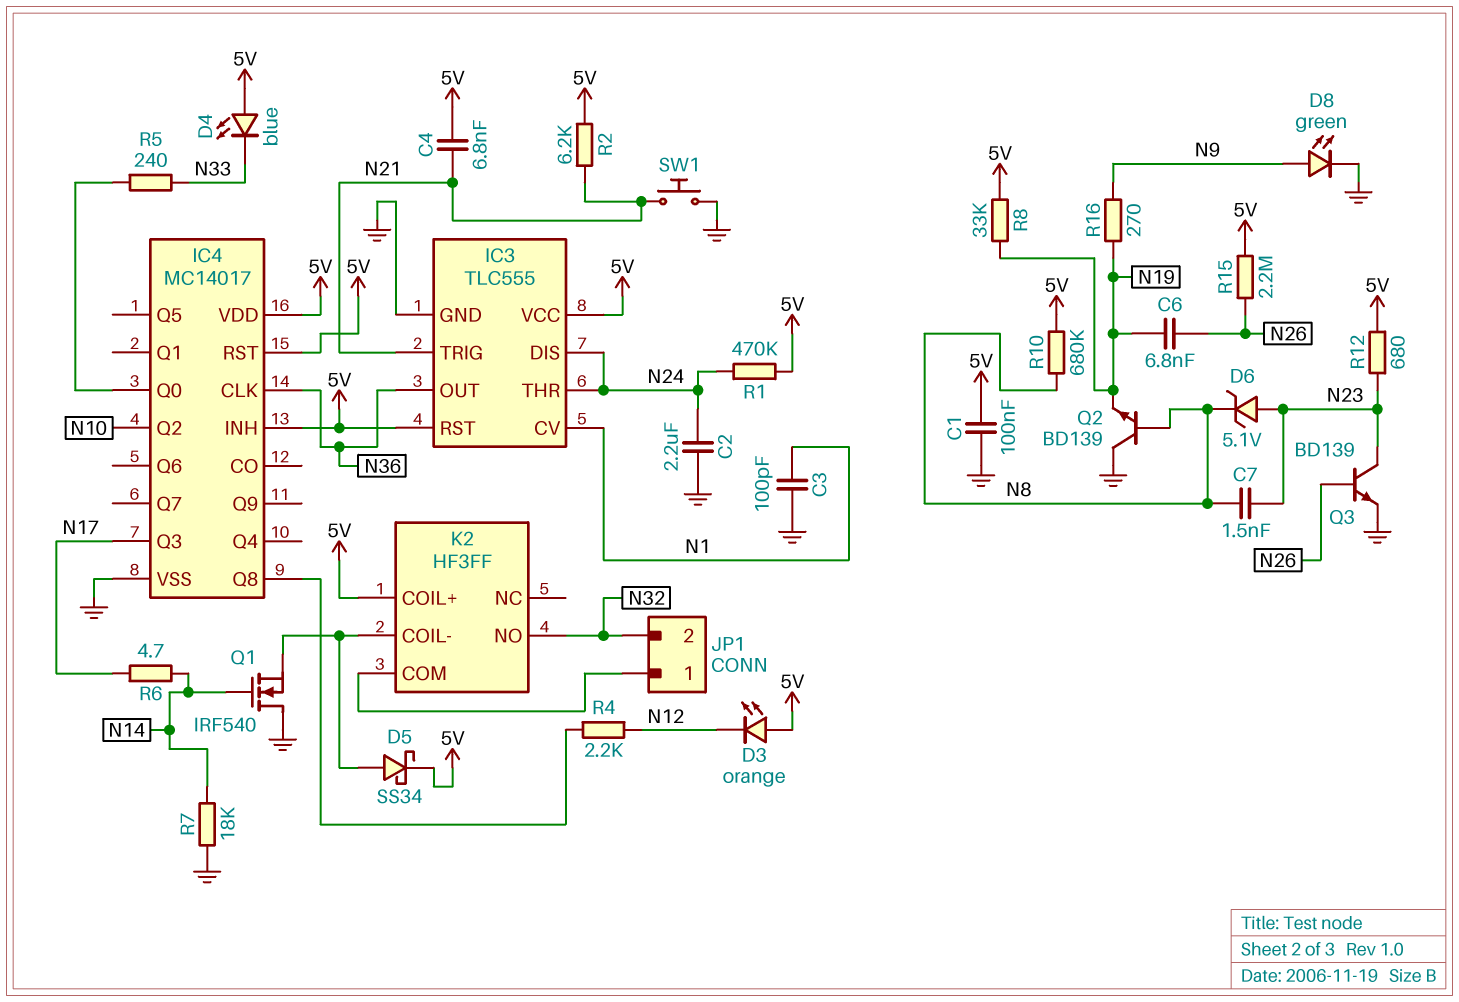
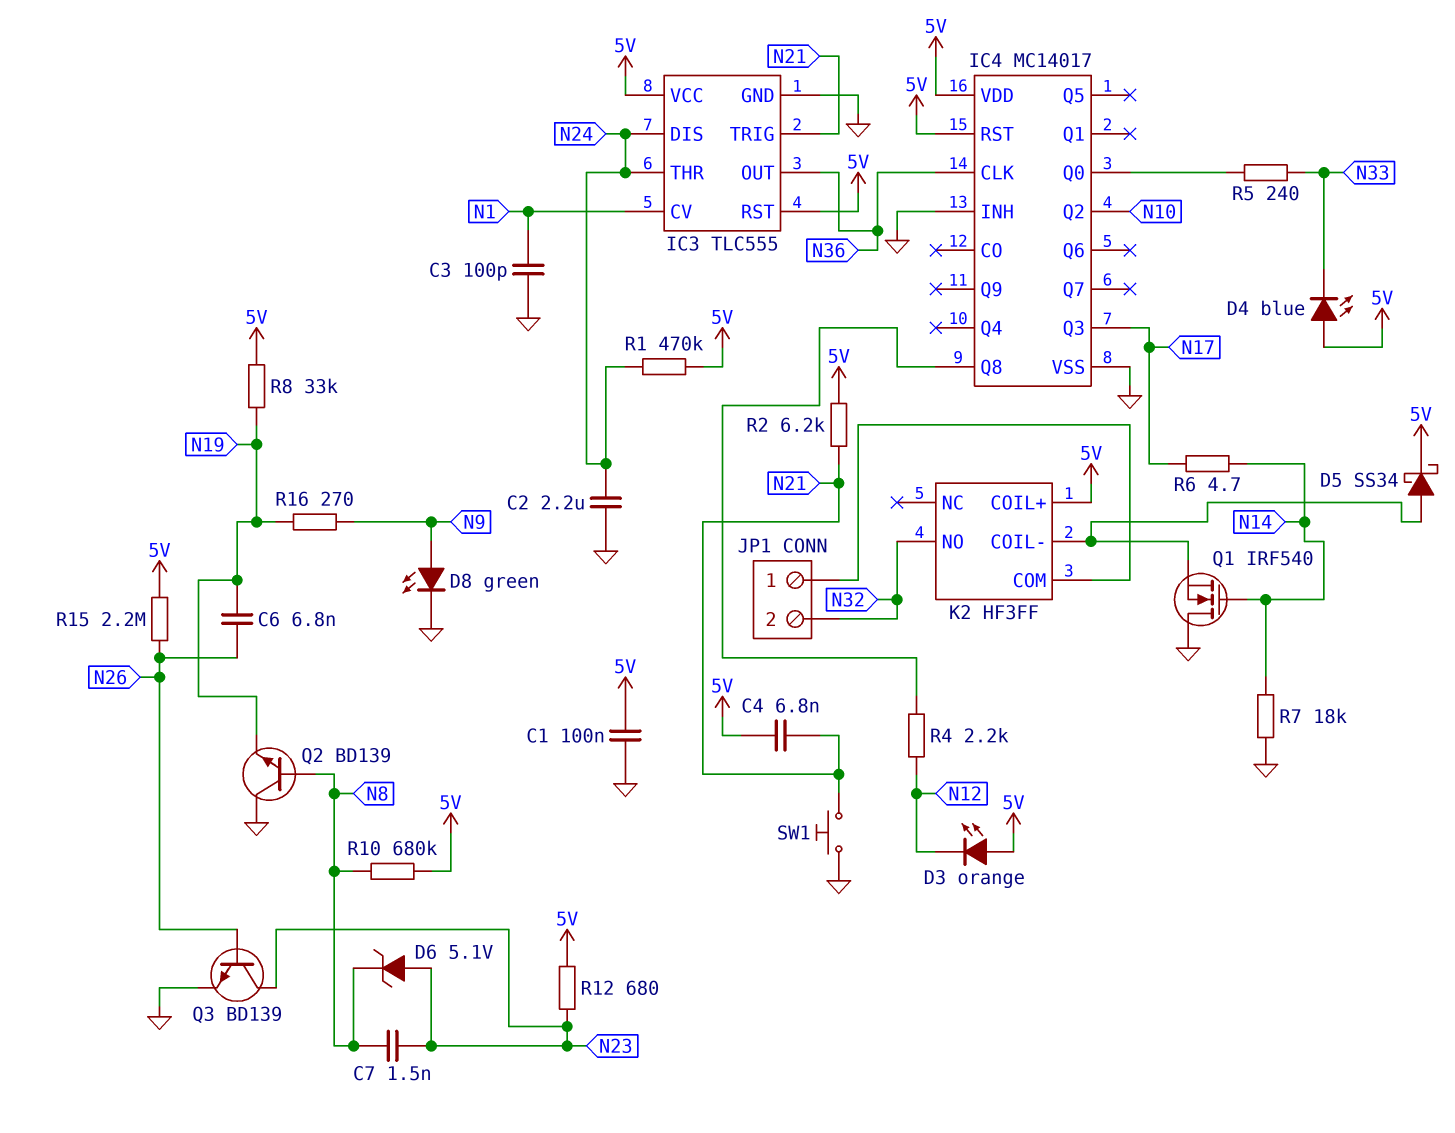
IC4 pin INH: 5V -> GND

